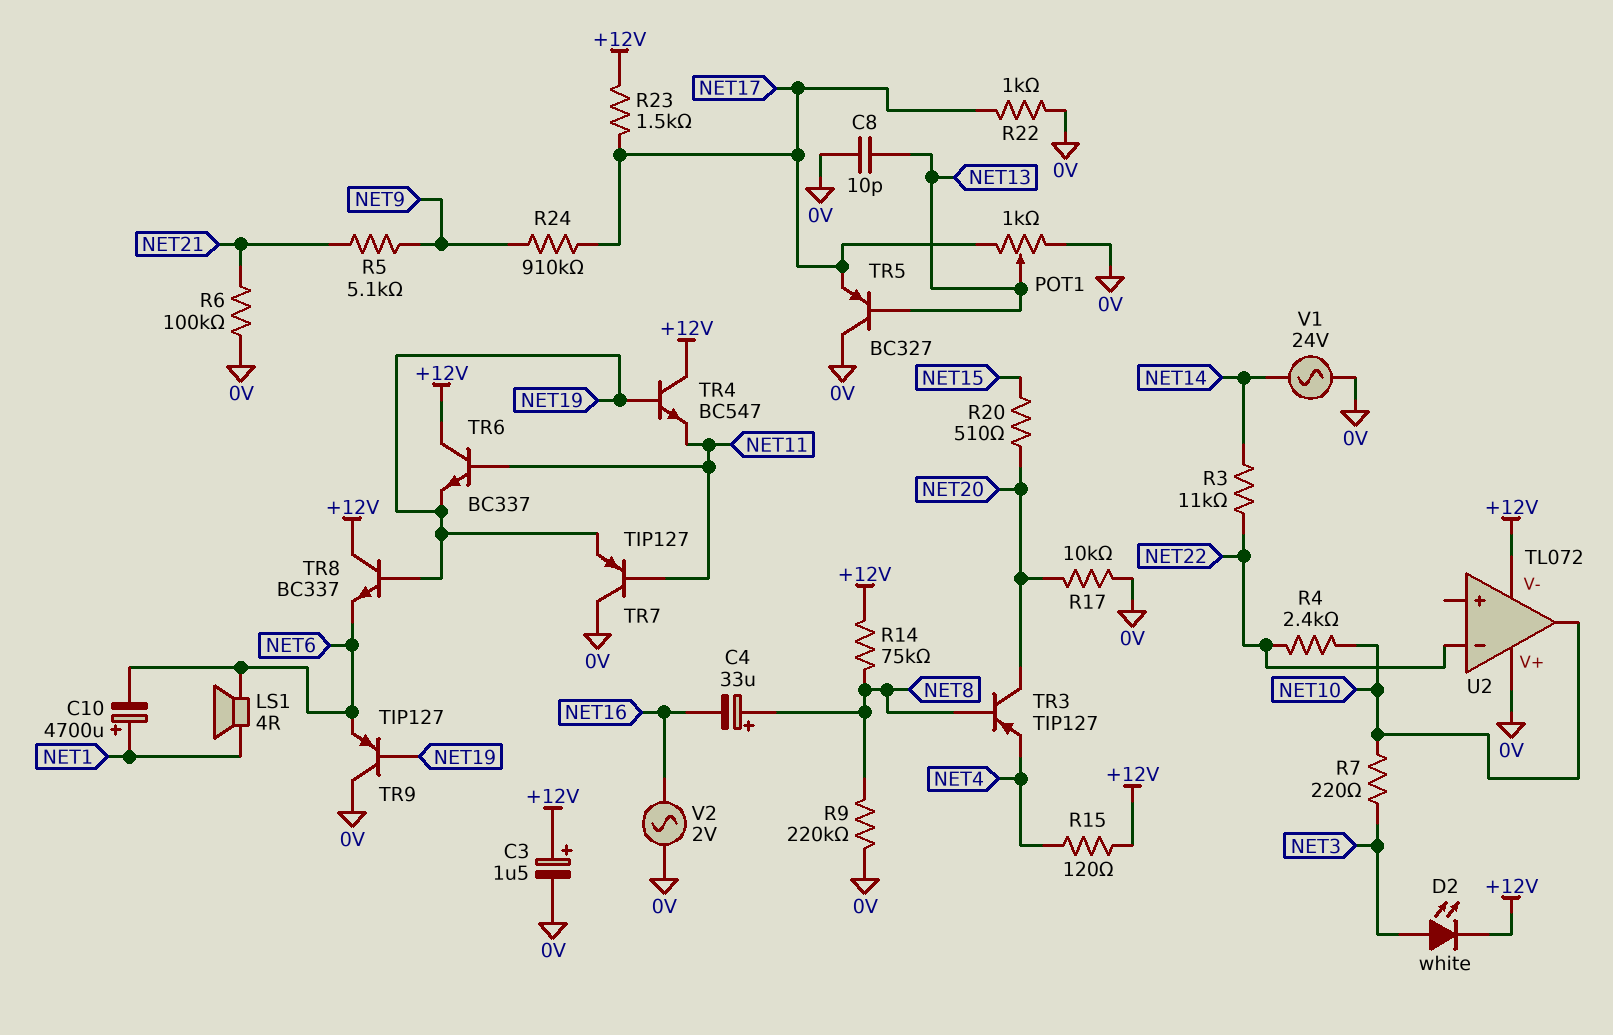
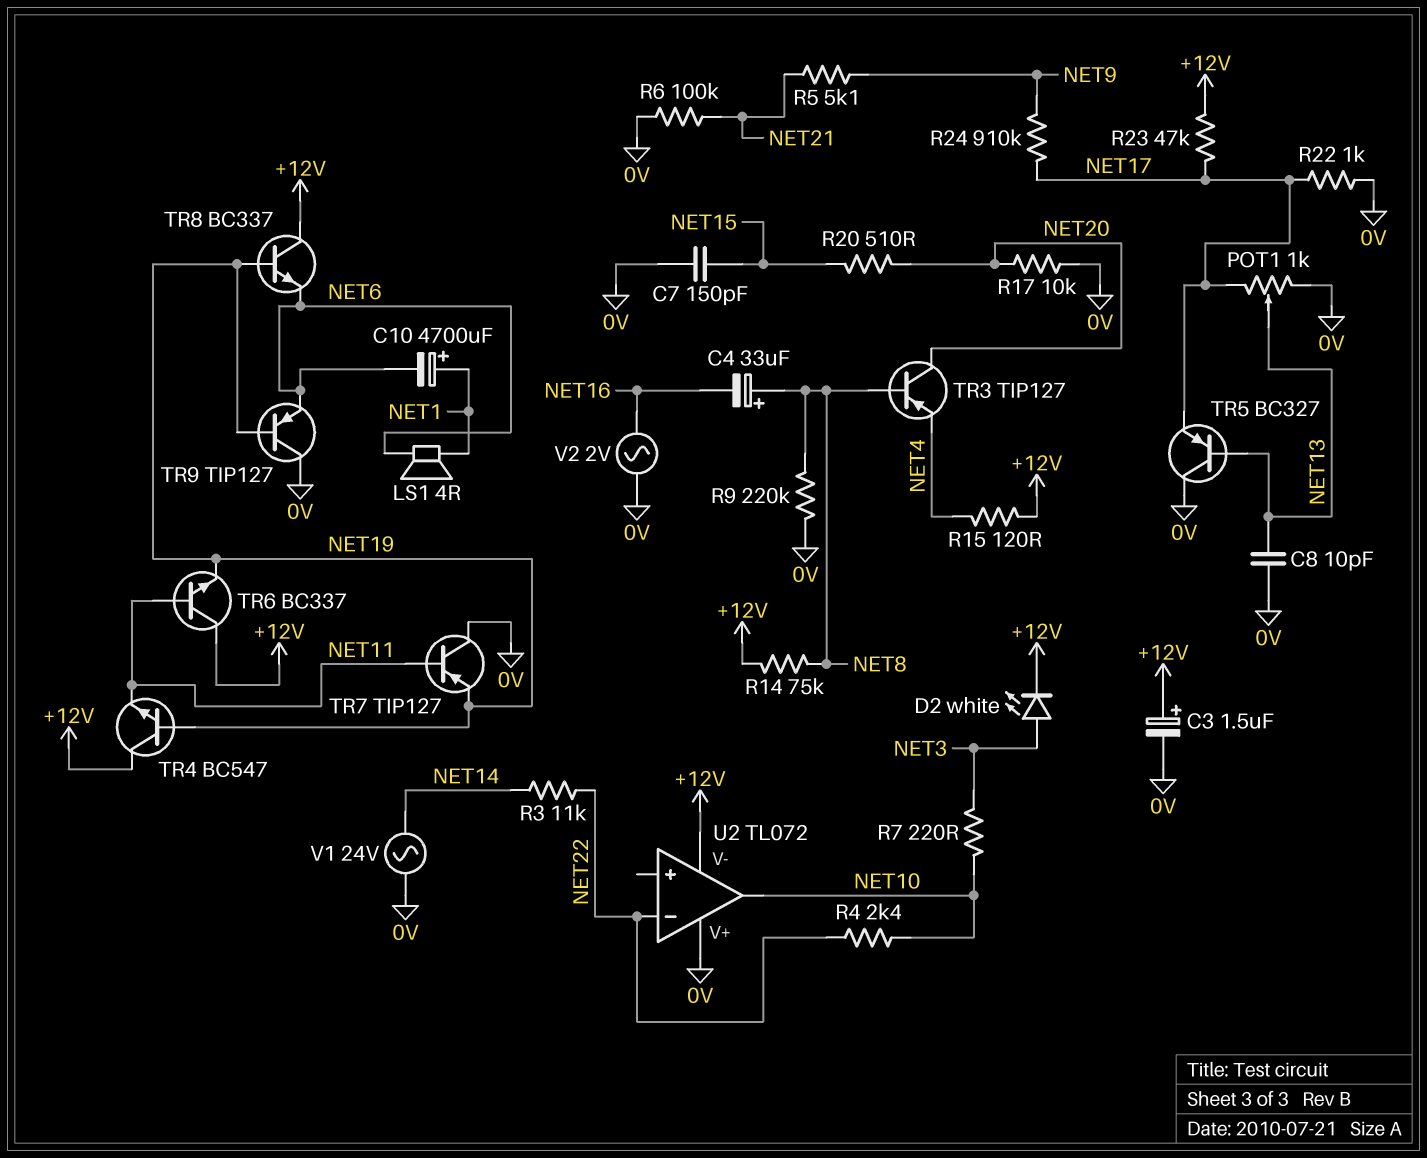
C7: none -> 150pF (0V, NET15)
R23: 1.5k (+12V, NET17) -> 47k (+12V, NET17)

